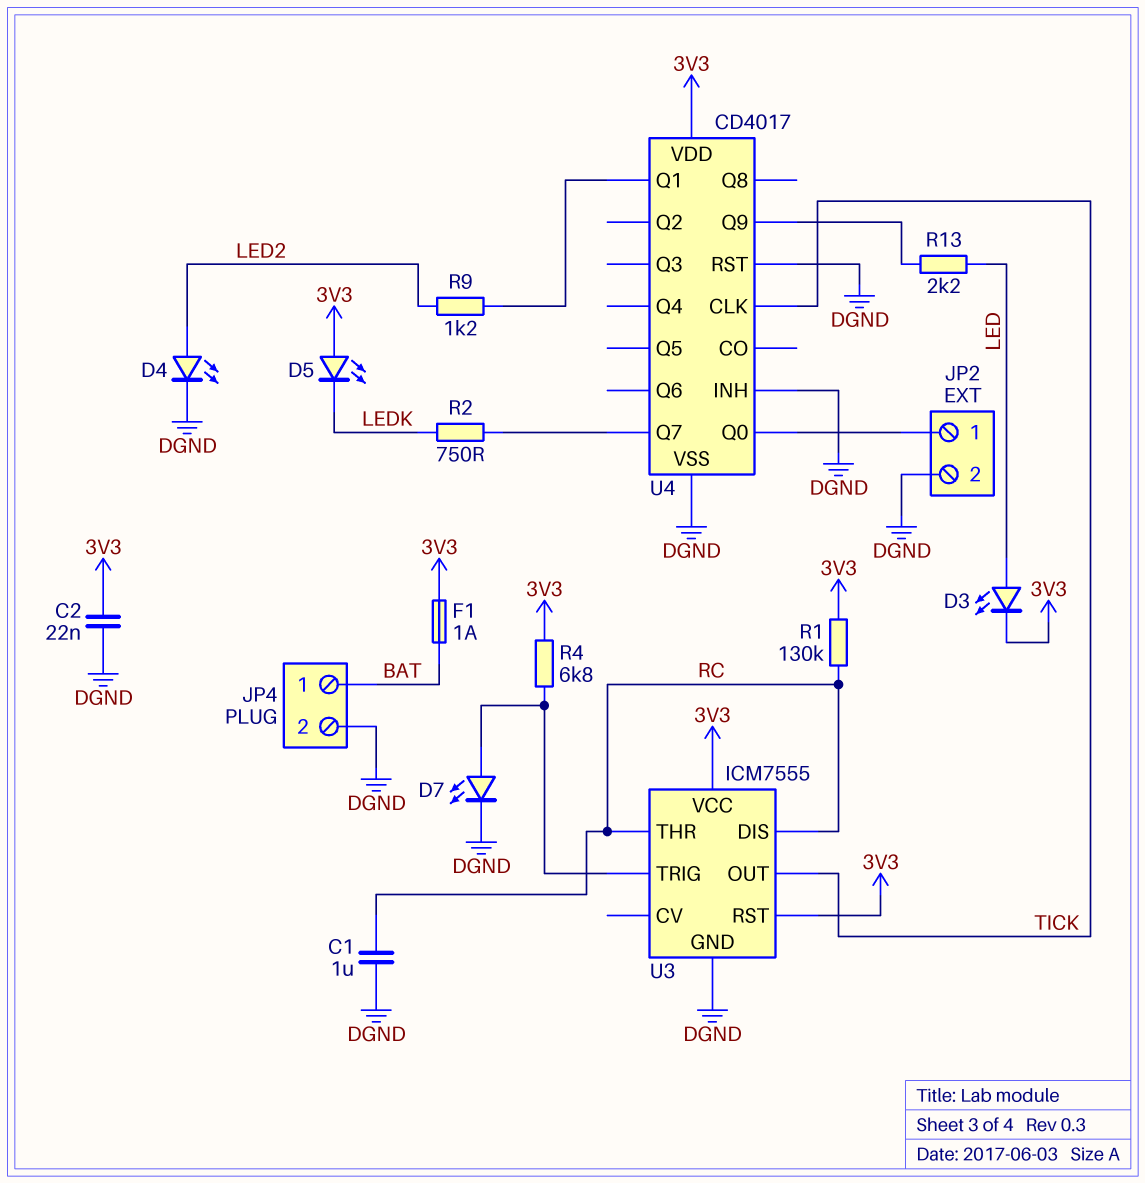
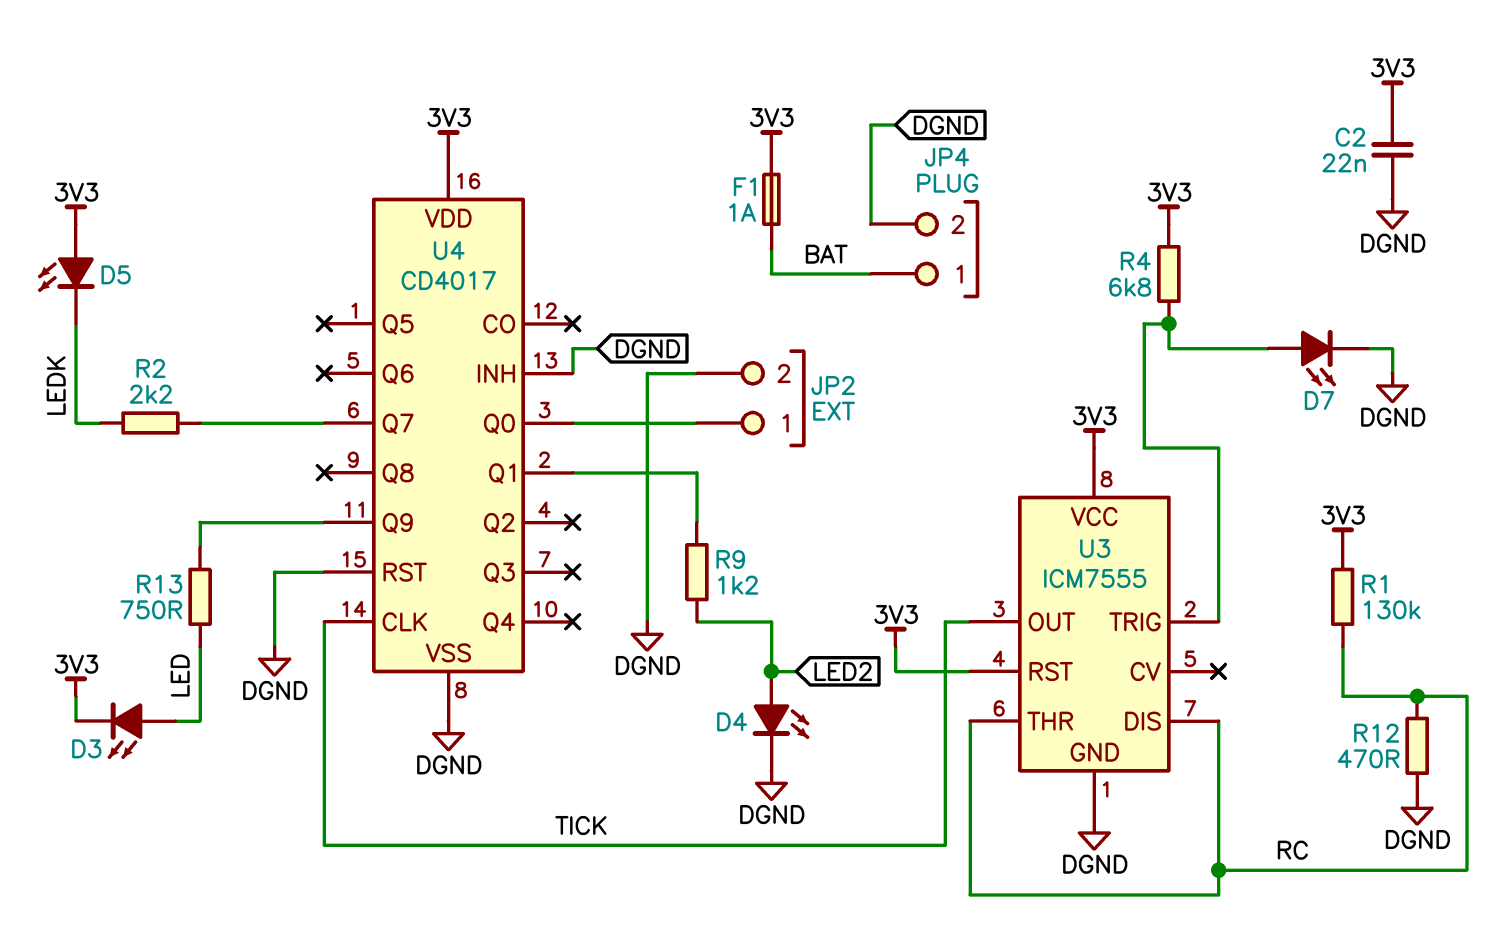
C1: 1uF (DGND, RC) -> none
R2: 750 (LEDK, U4/Q7) -> 2.2k (LEDK, U4/Q7)
R12: none -> 470 (DGND, RC)
R13: 2.2k (LED, U4/Q9) -> 750 (LED, U4/Q9)

